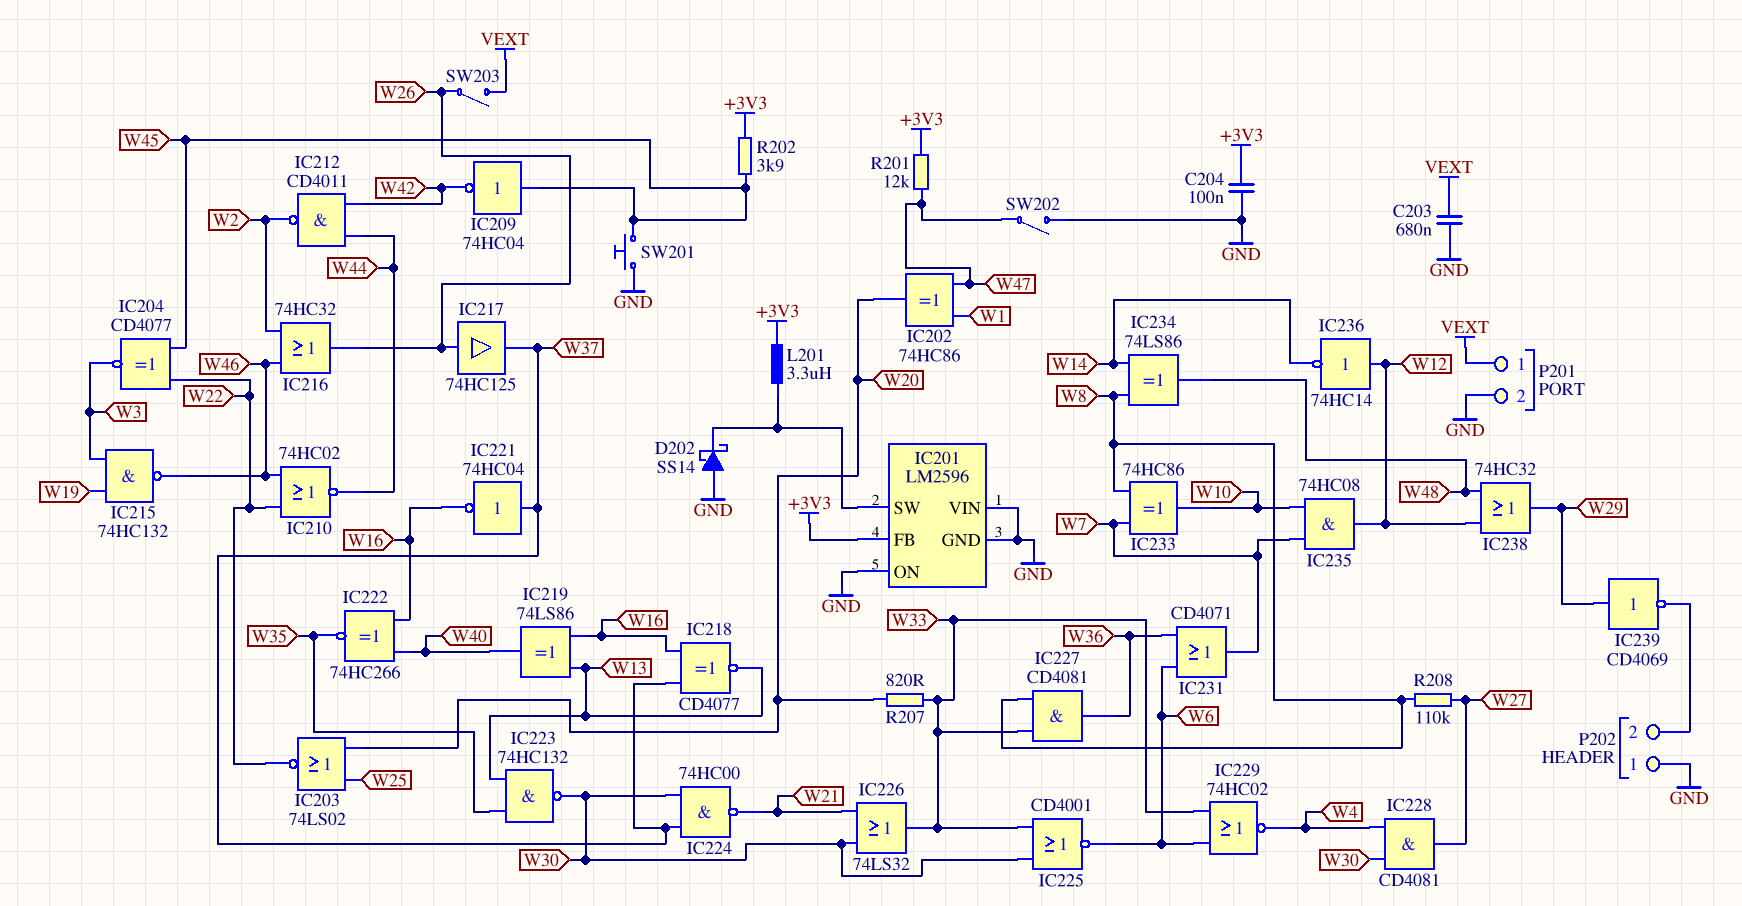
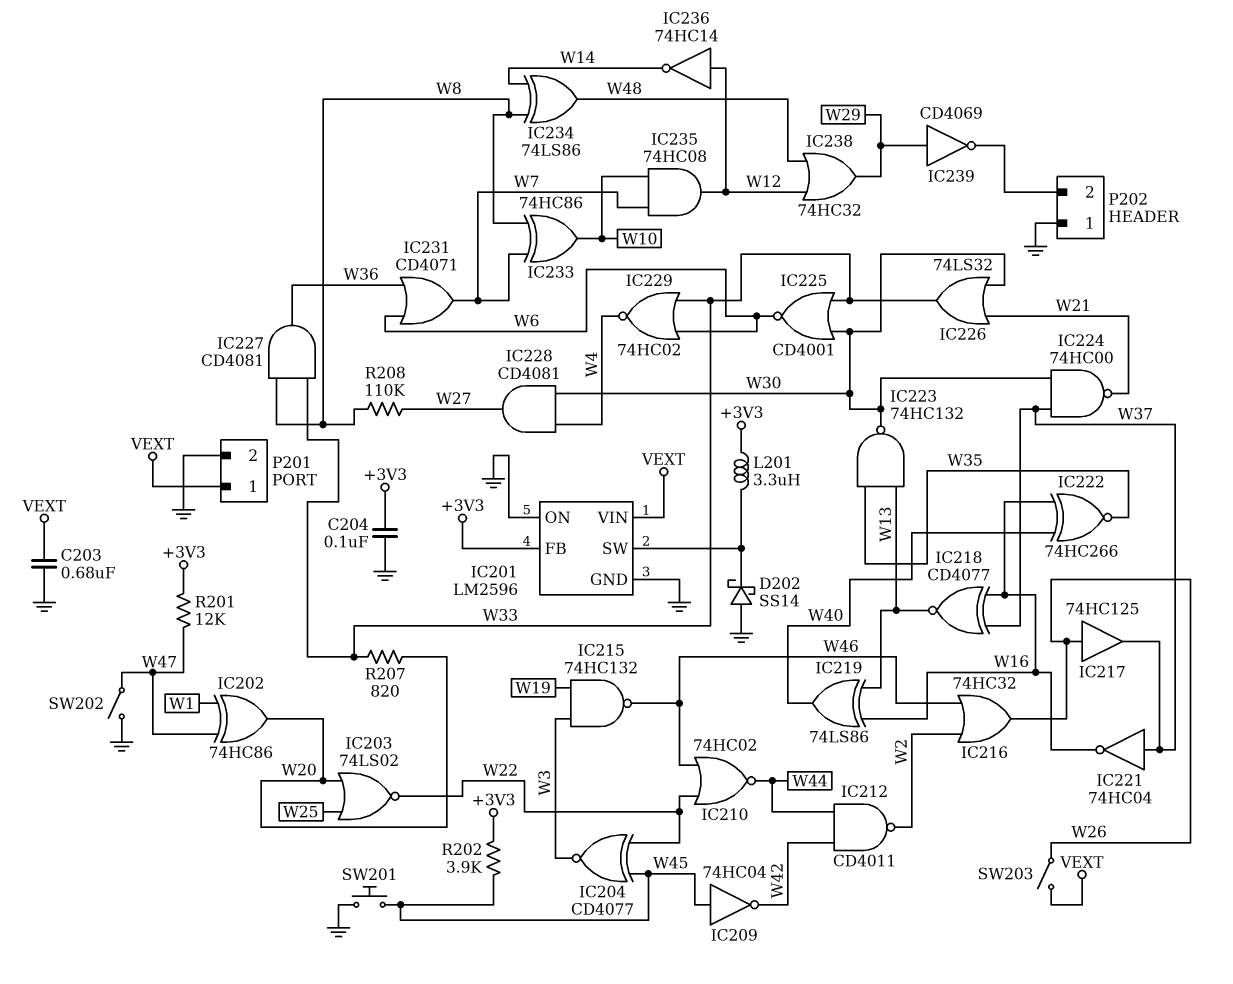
IC201 pin VIN: GND -> VEXT

